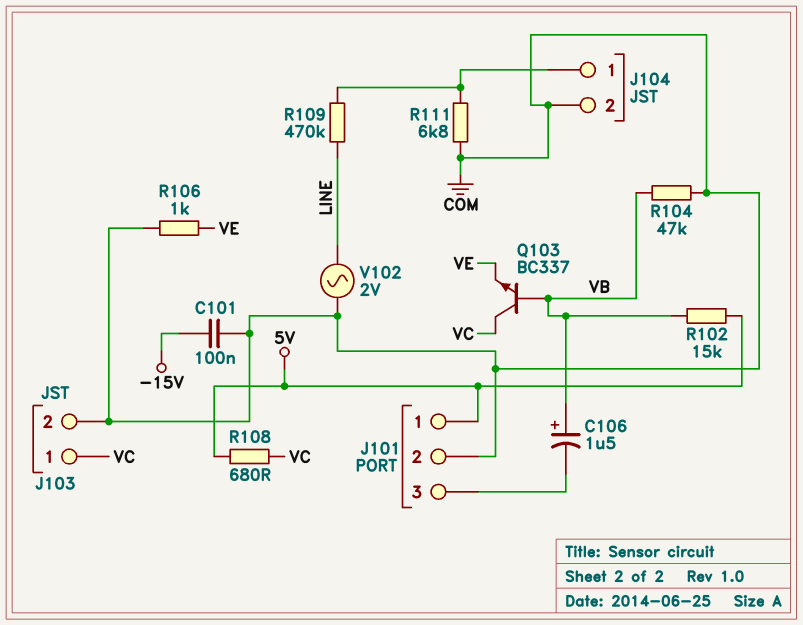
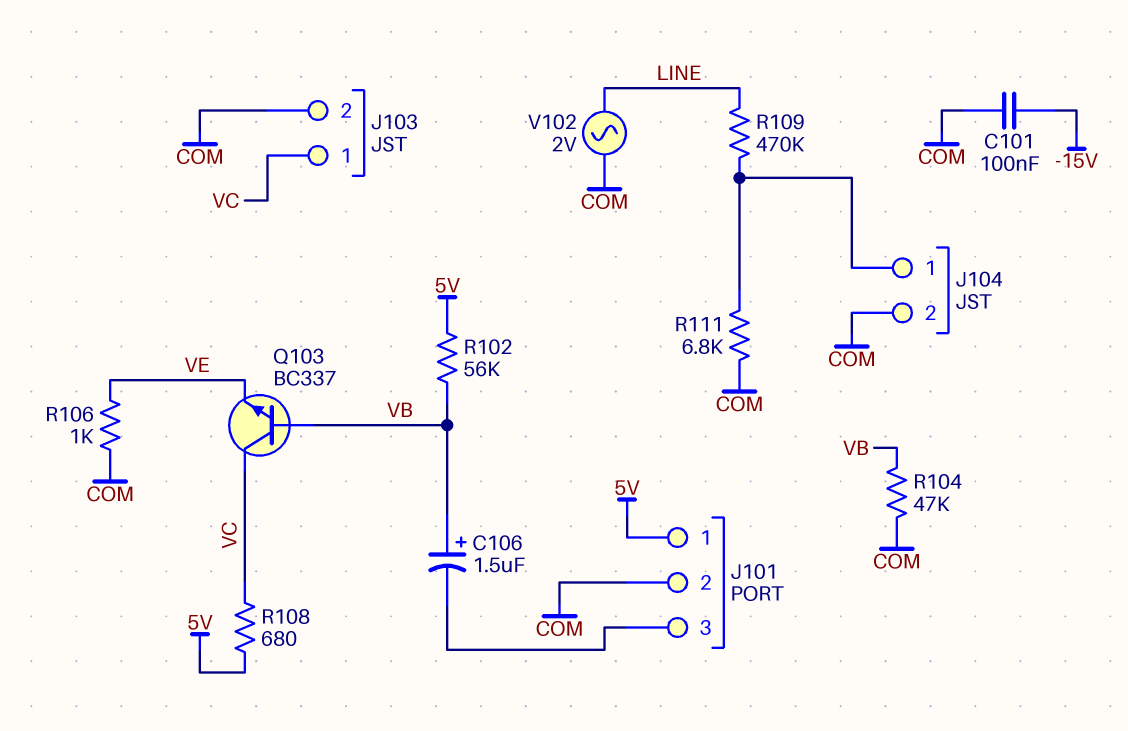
R102: 15k (5V, VB) -> 56k (5V, VB)

